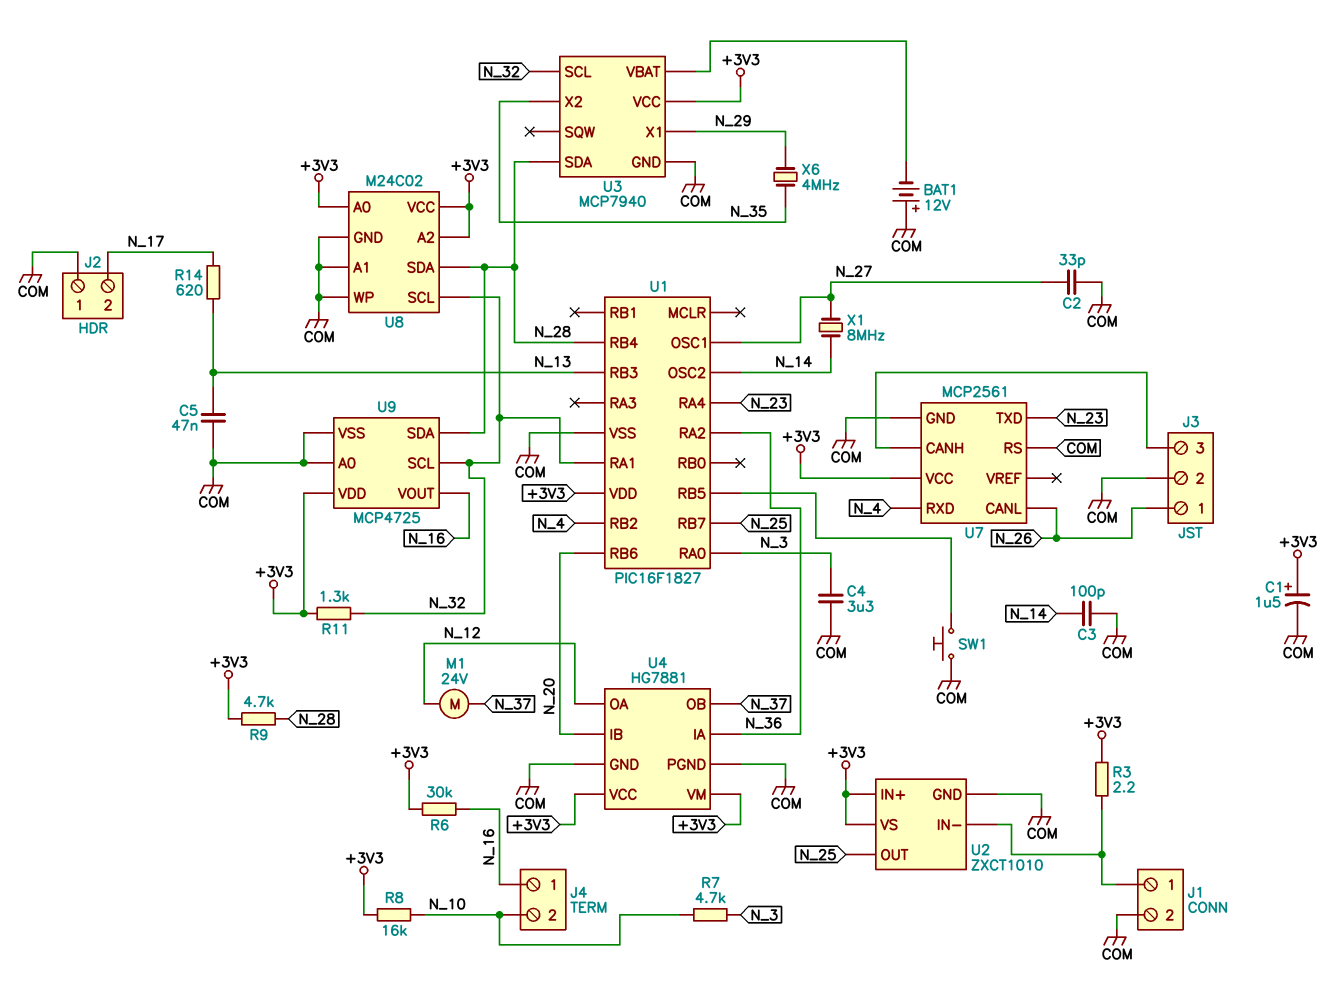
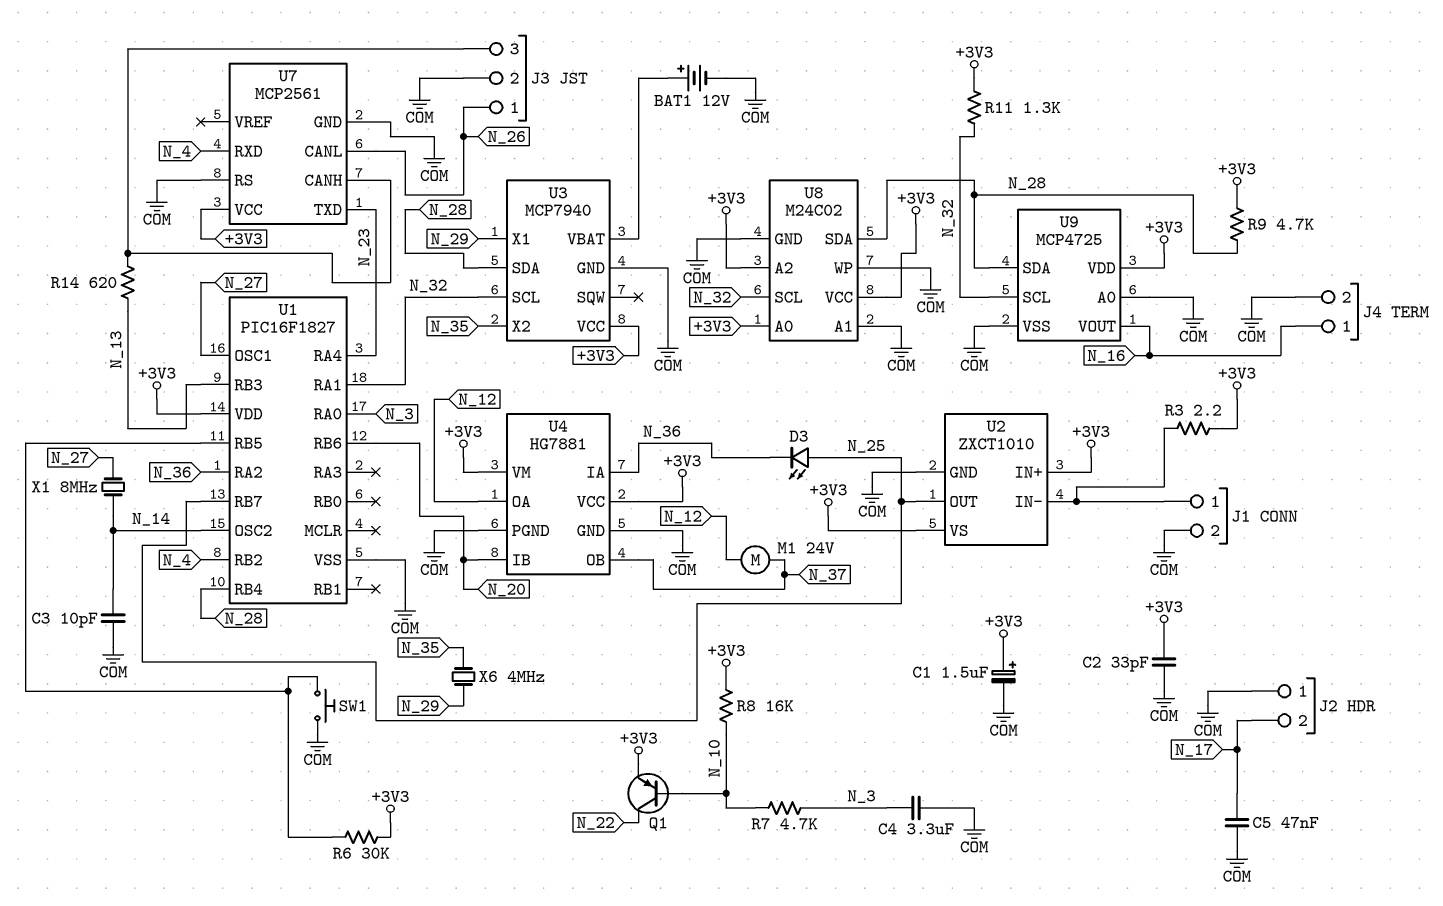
BAT1: 12V (plus COM, minus U3/VBAT) -> 12V (plus U3/VBAT, minus COM)
C2: 33pF (COM, N_27) -> 33pF (+3V3, COM)
C3: 100pF (COM, N_14) -> 10pF (COM, N_14)
C5: 47nF (COM, N_13) -> 47nF (COM, N_17)
D3: none -> LED (A N_25, K N_36)
J4 pin 2: N_10 -> COM
Q1: none -> PNP (B N_10, C N_22, E +3V3)
R6: 30k (+3V3, N_16) -> 30k (+3V3, U1/RB5)
R14: 620 (N_13, N_17) -> 620 (J3/3, N_13)

